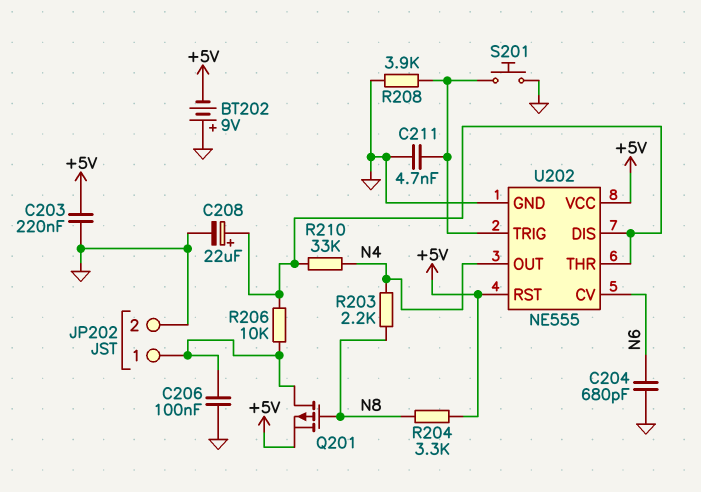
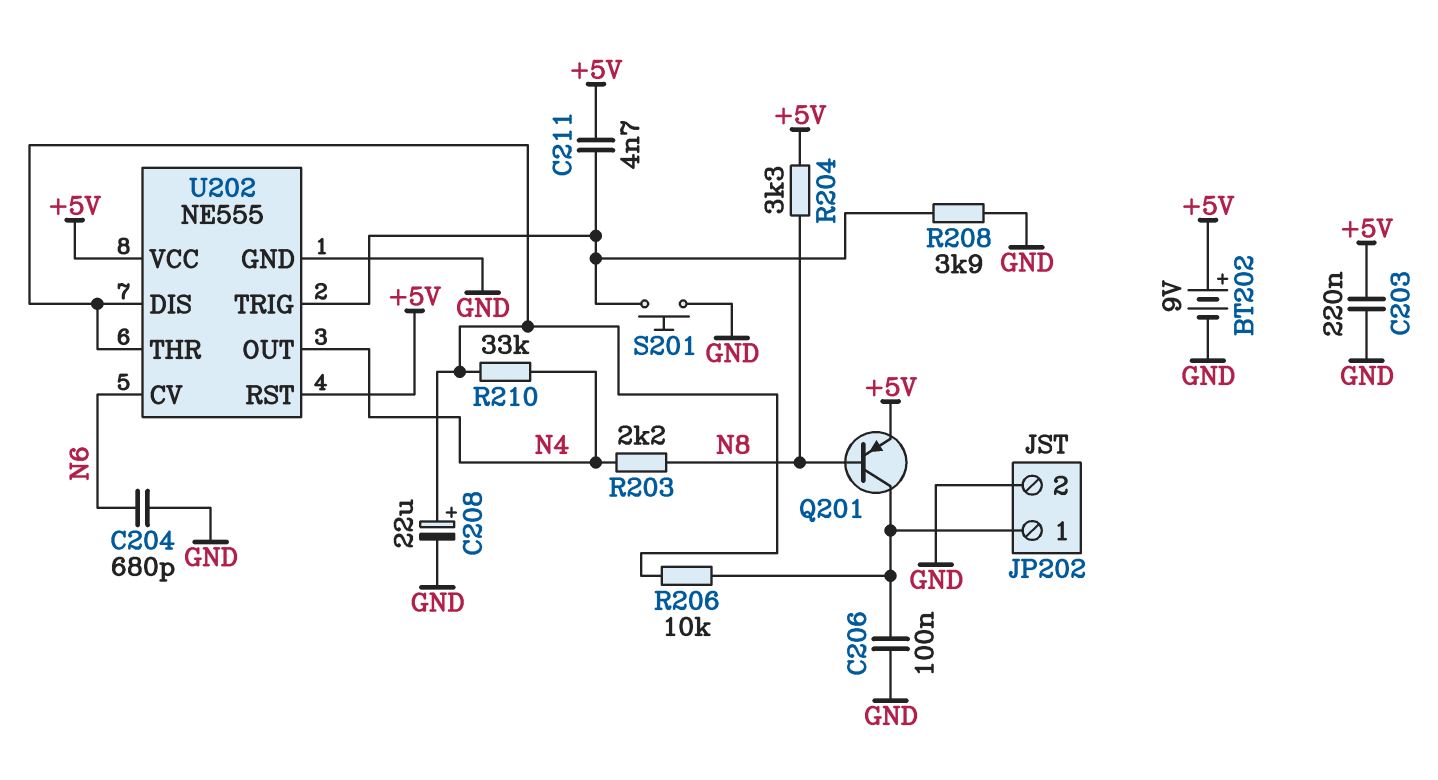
BT202: 9V (plus GND, minus +5V) -> 9V (plus +5V, minus GND)
C211: 4.7nF (GND, U202/TRIG) -> 4.7nF (+5V, U202/TRIG)
Q201: PMOS (G N8, D JP202/1, S +5V) -> PNP (B N8, C JP202/1, E +5V)

